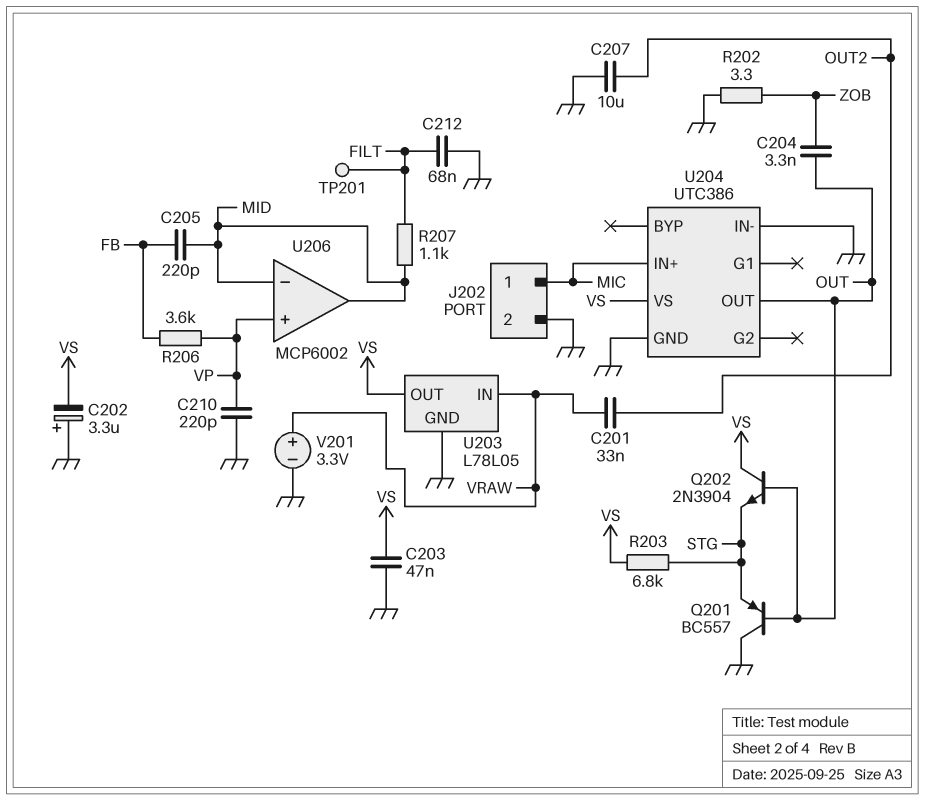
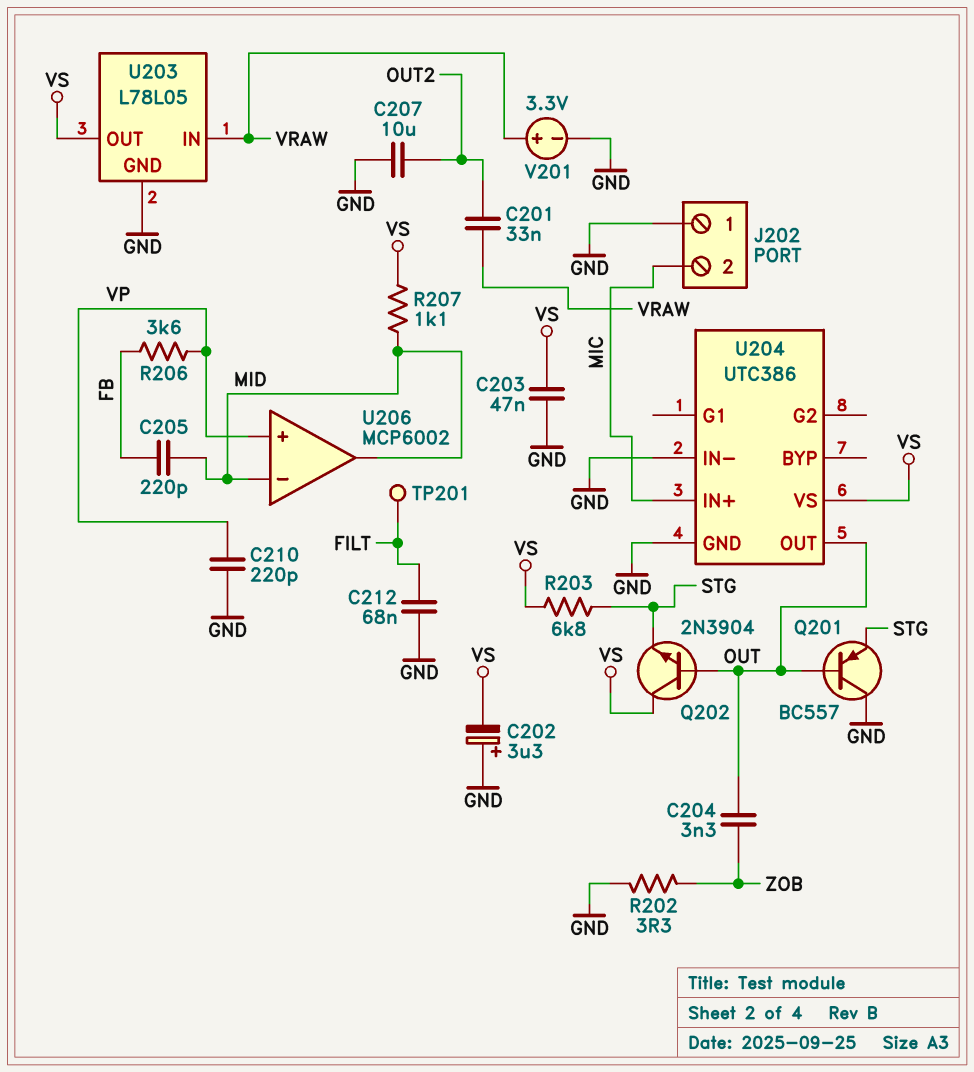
J202 pin 1: MIC -> GND
J202 pin 2: GND -> MIC
R207: 1.1k (FILT, MID) -> 1.1k (MID, VS)

